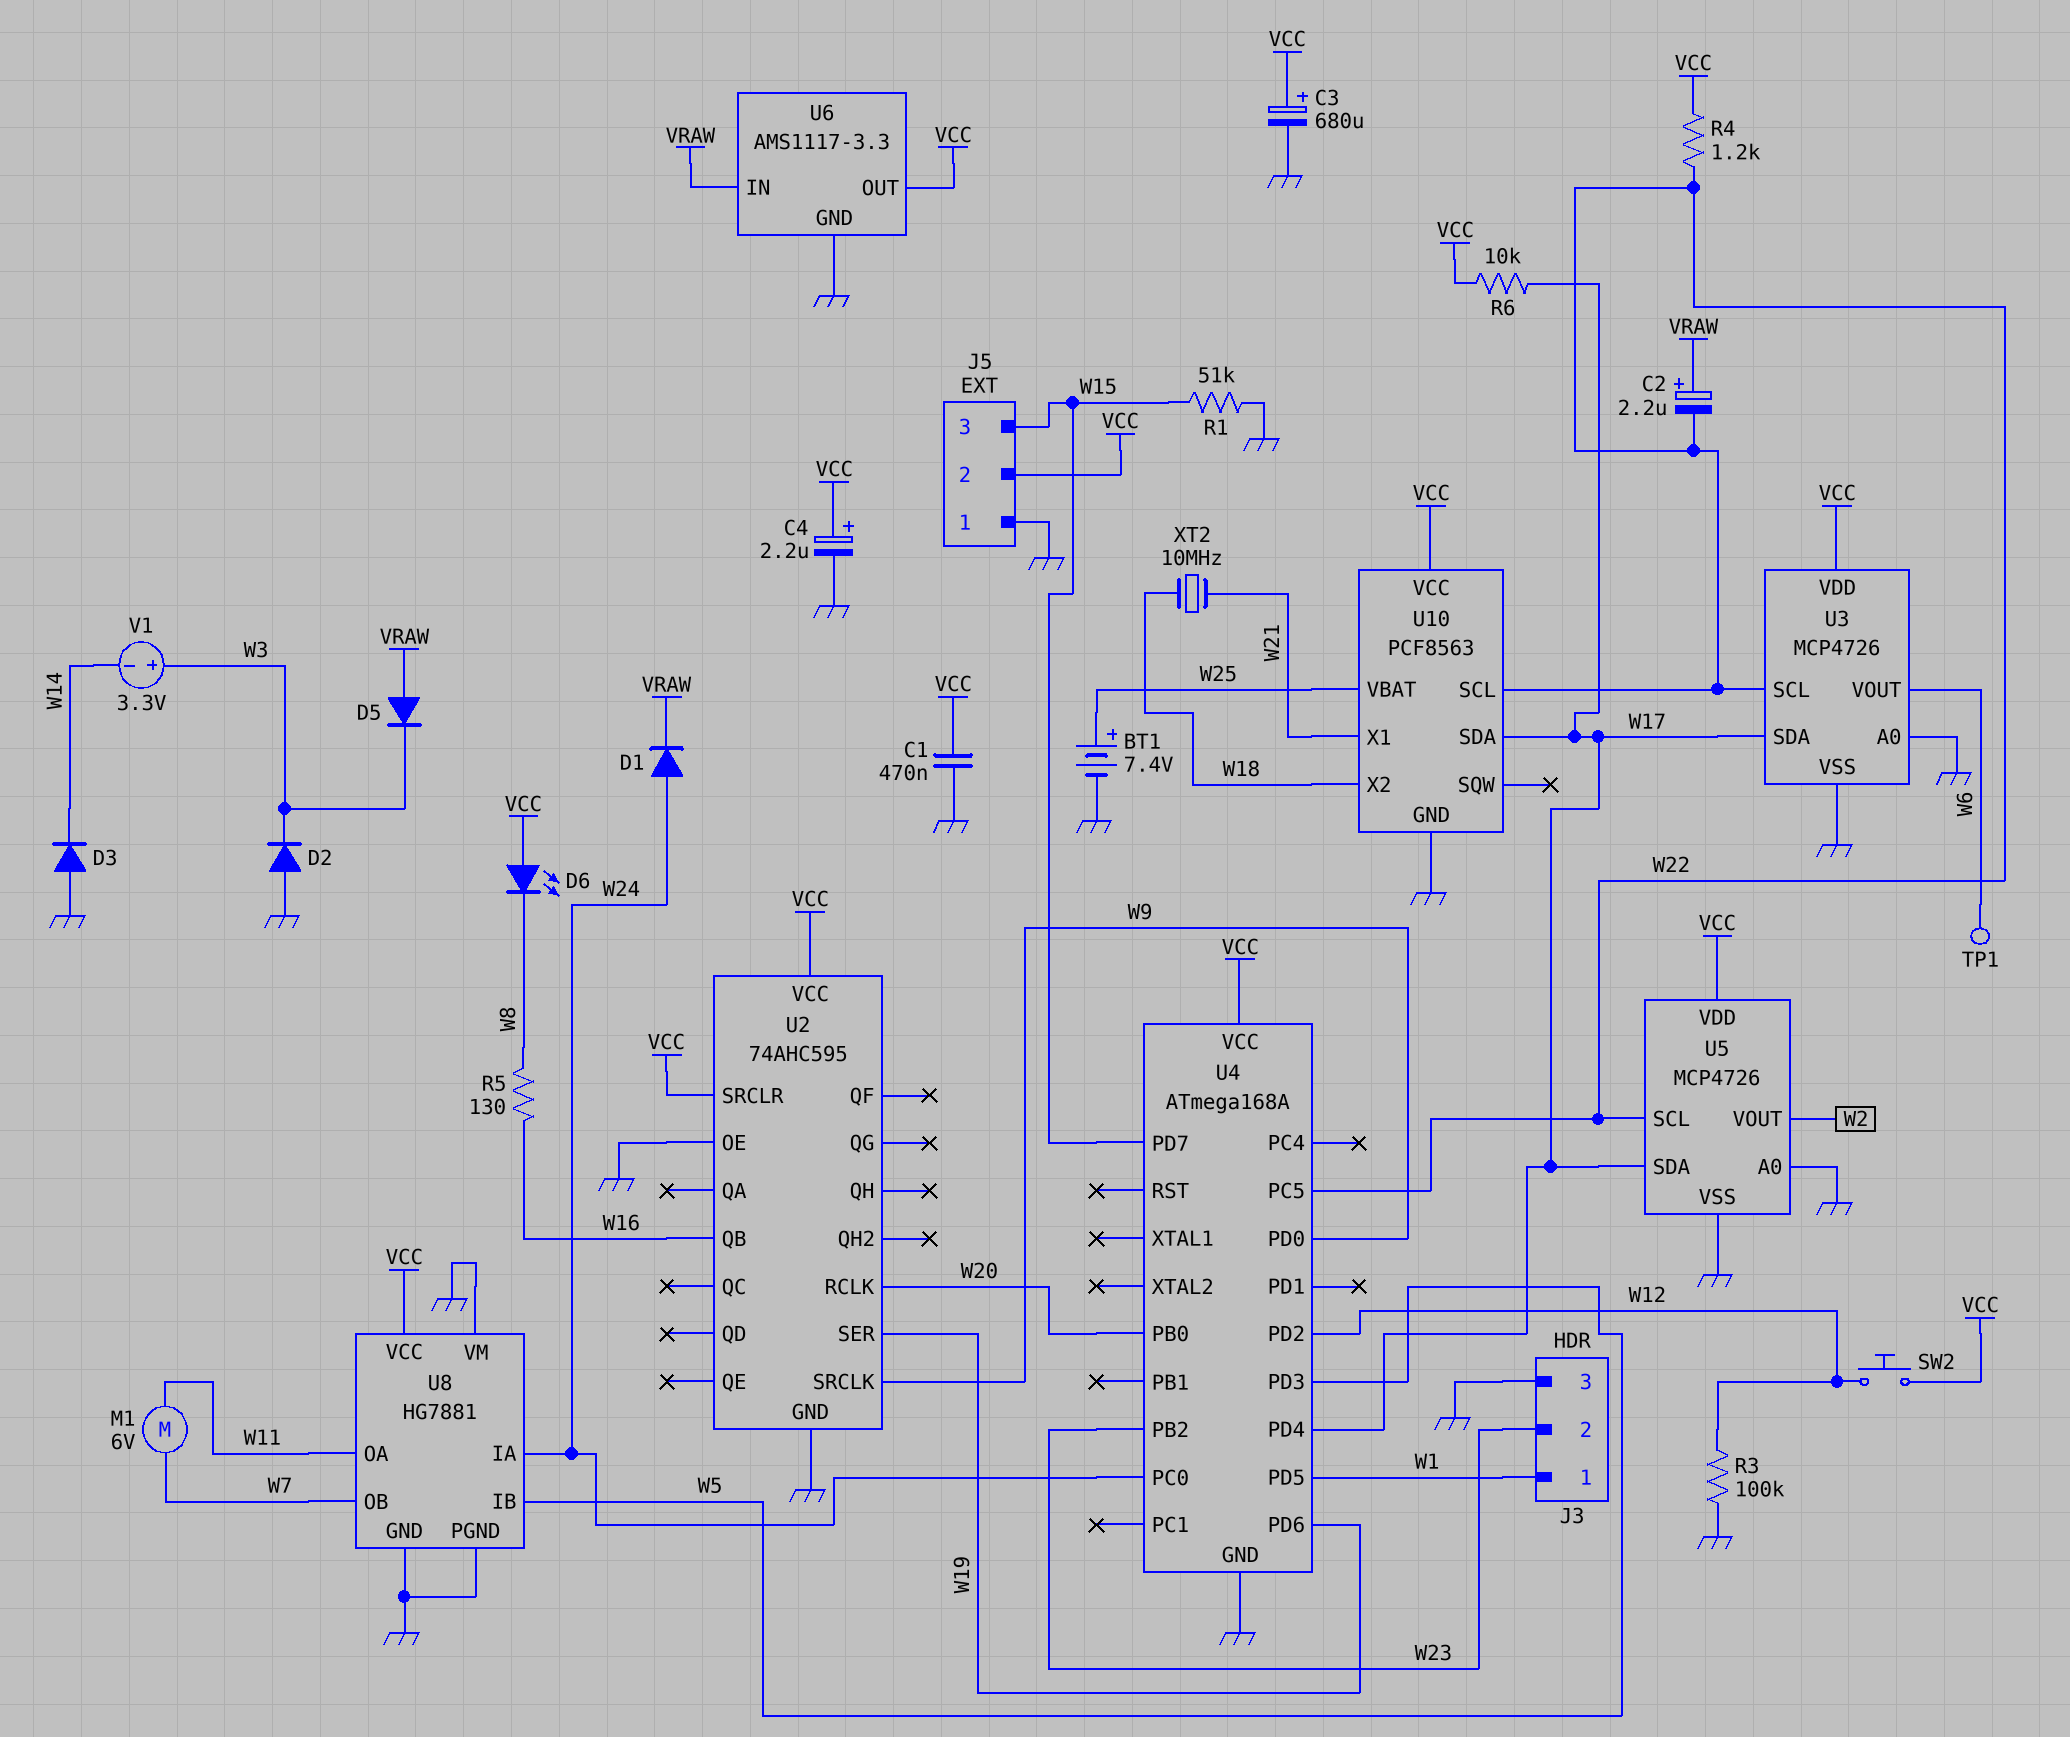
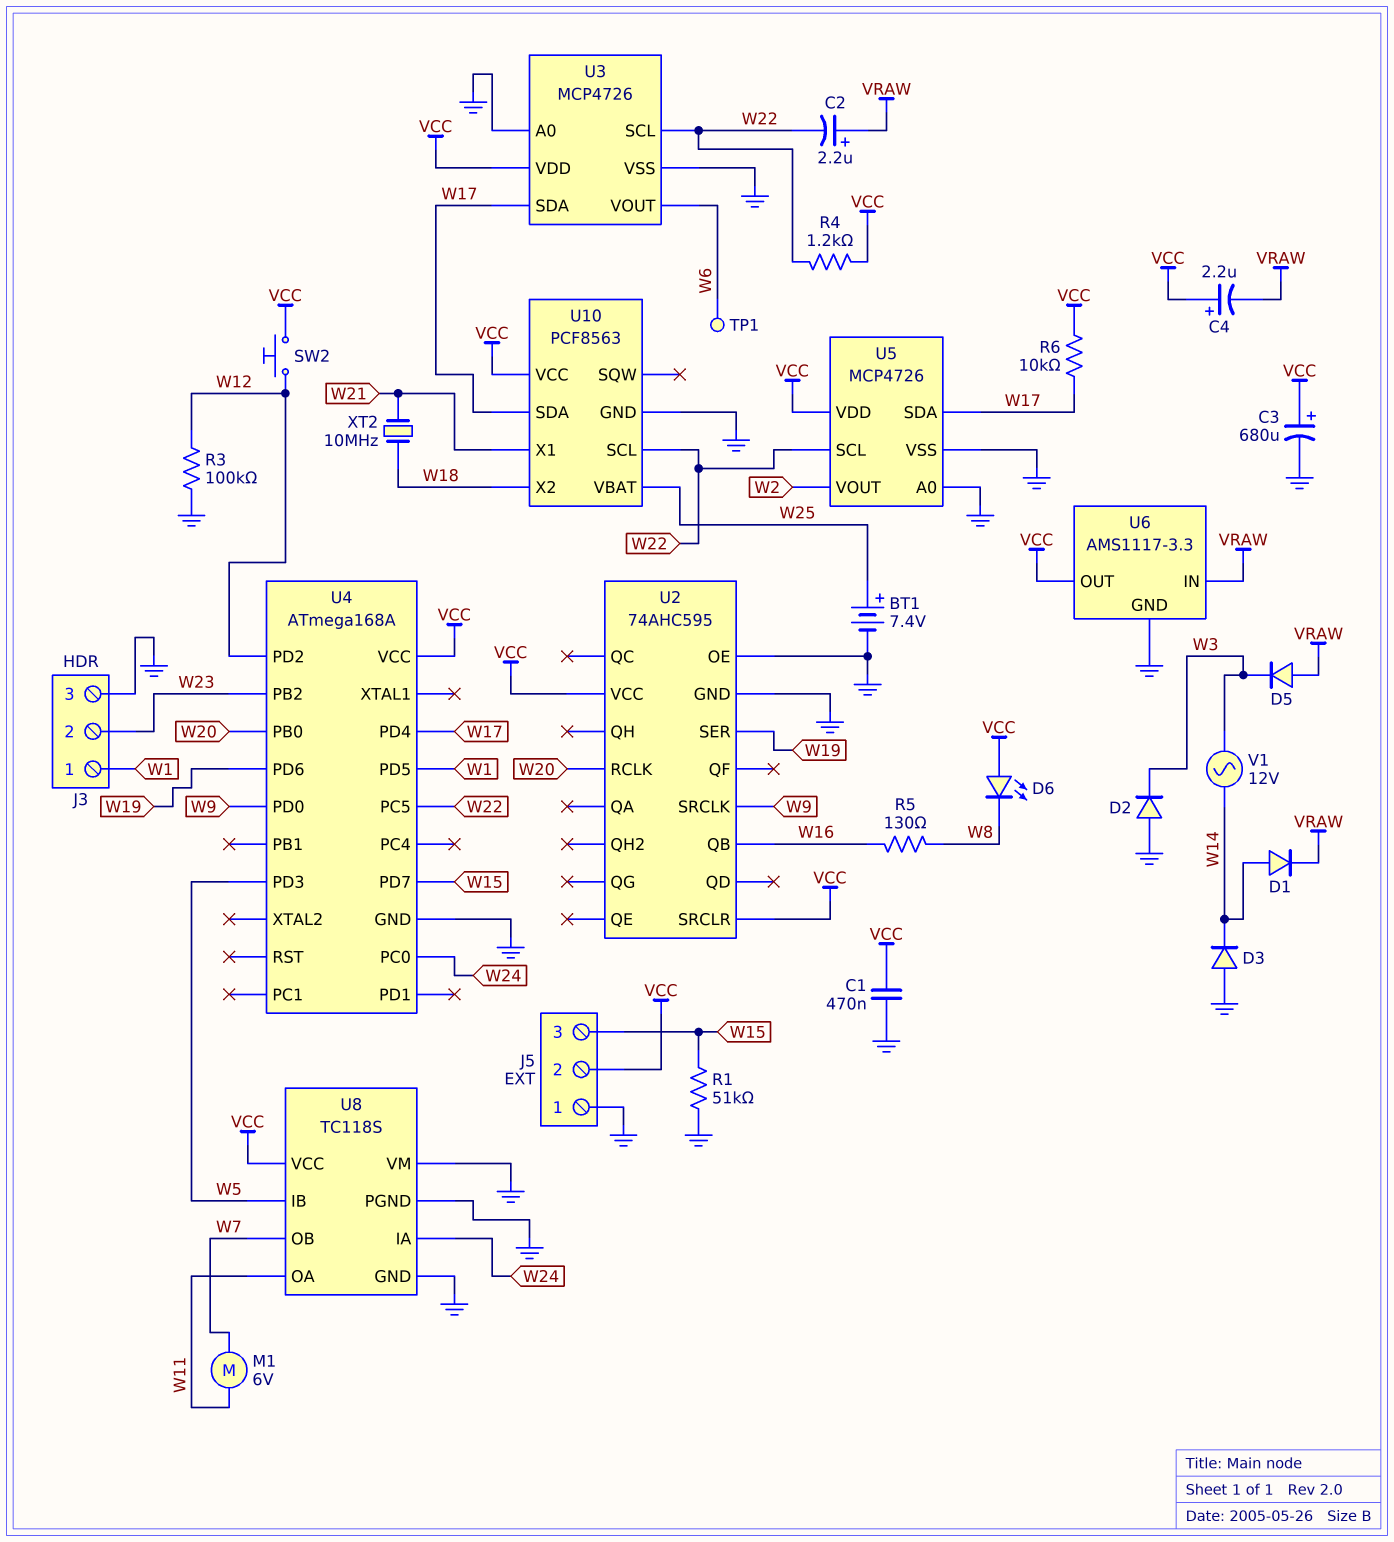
C4: 2.2uF (plus VCC, minus GND) -> 2.2uF (plus VCC, minus VRAW)
D1: diode (A W24, K VRAW) -> diode (A W14, K VRAW)
U8: HG7881 -> TC118S
V1: 3.3V (plus W3, minus W14) -> AC 12V (W3, W14)

